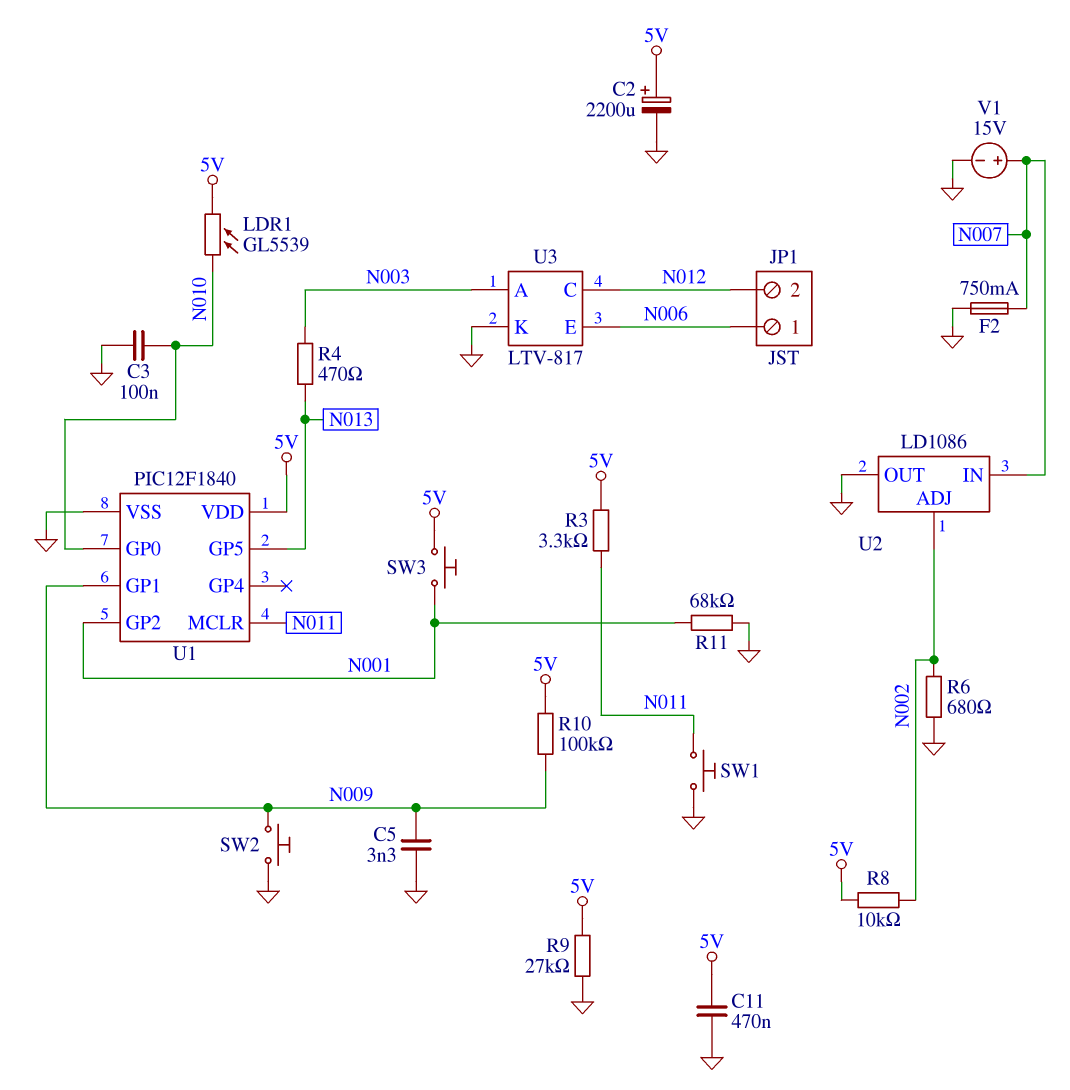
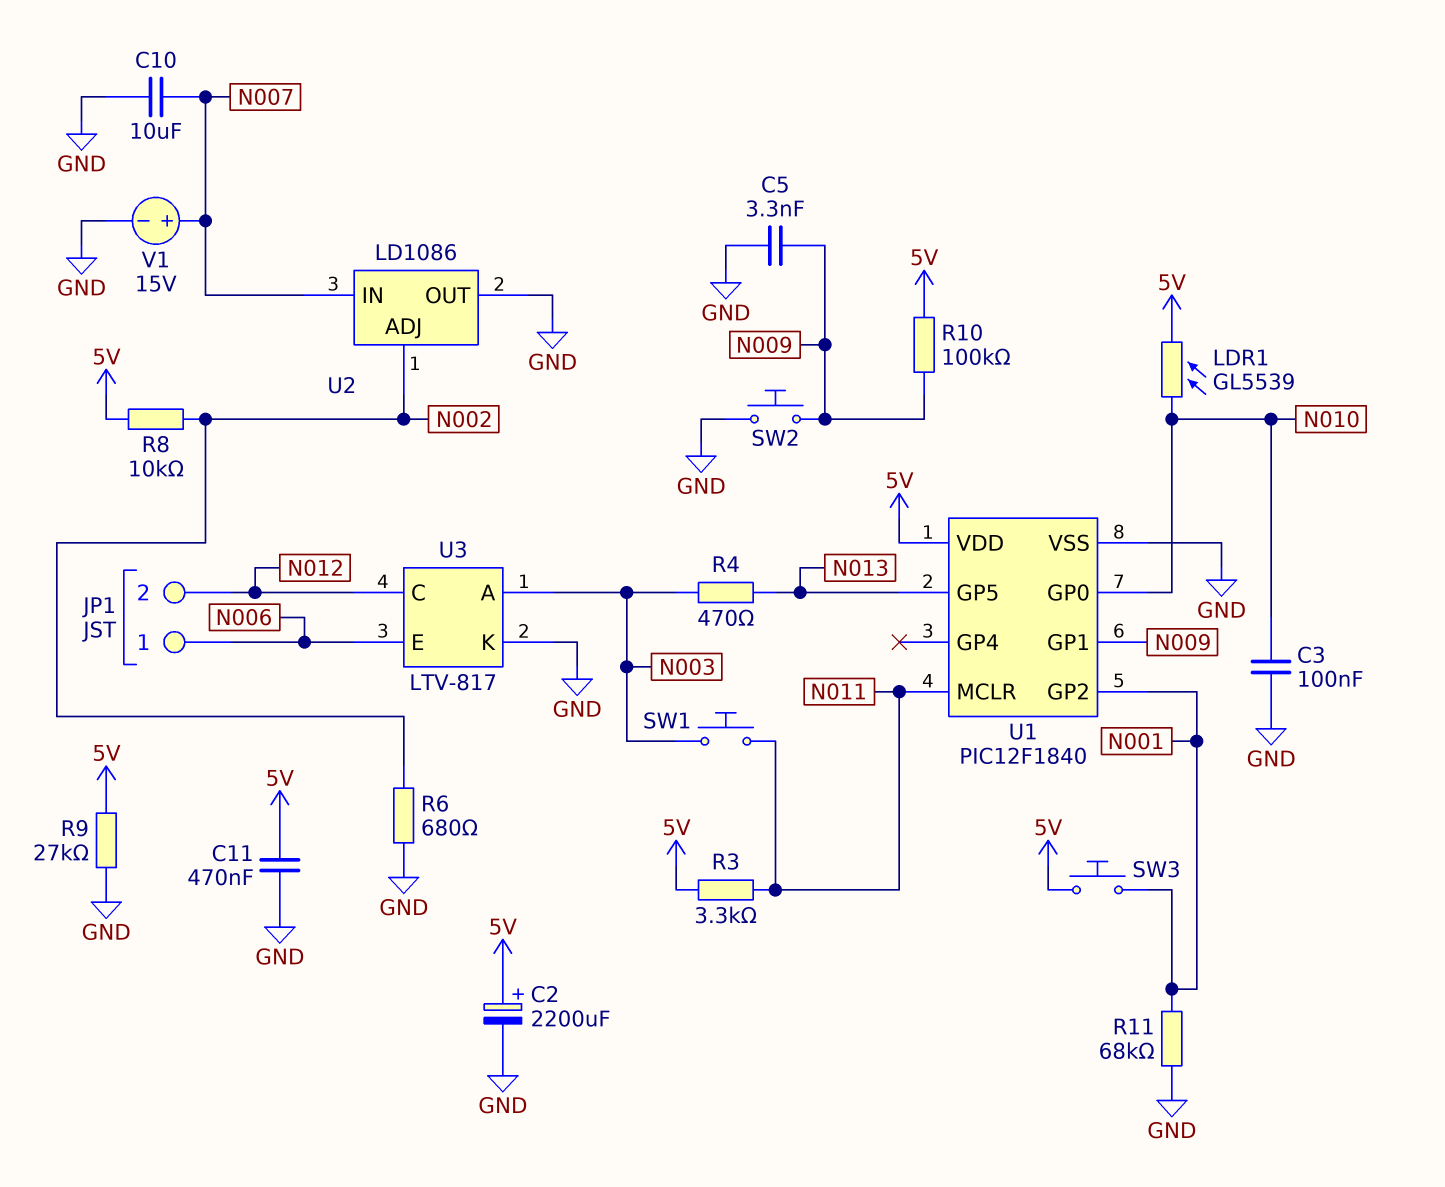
C10: none -> 10uF (GND, N007)
F2: 750mA (GND, N007) -> none
SW1: button (GND, N011) -> button (N003, N011)

